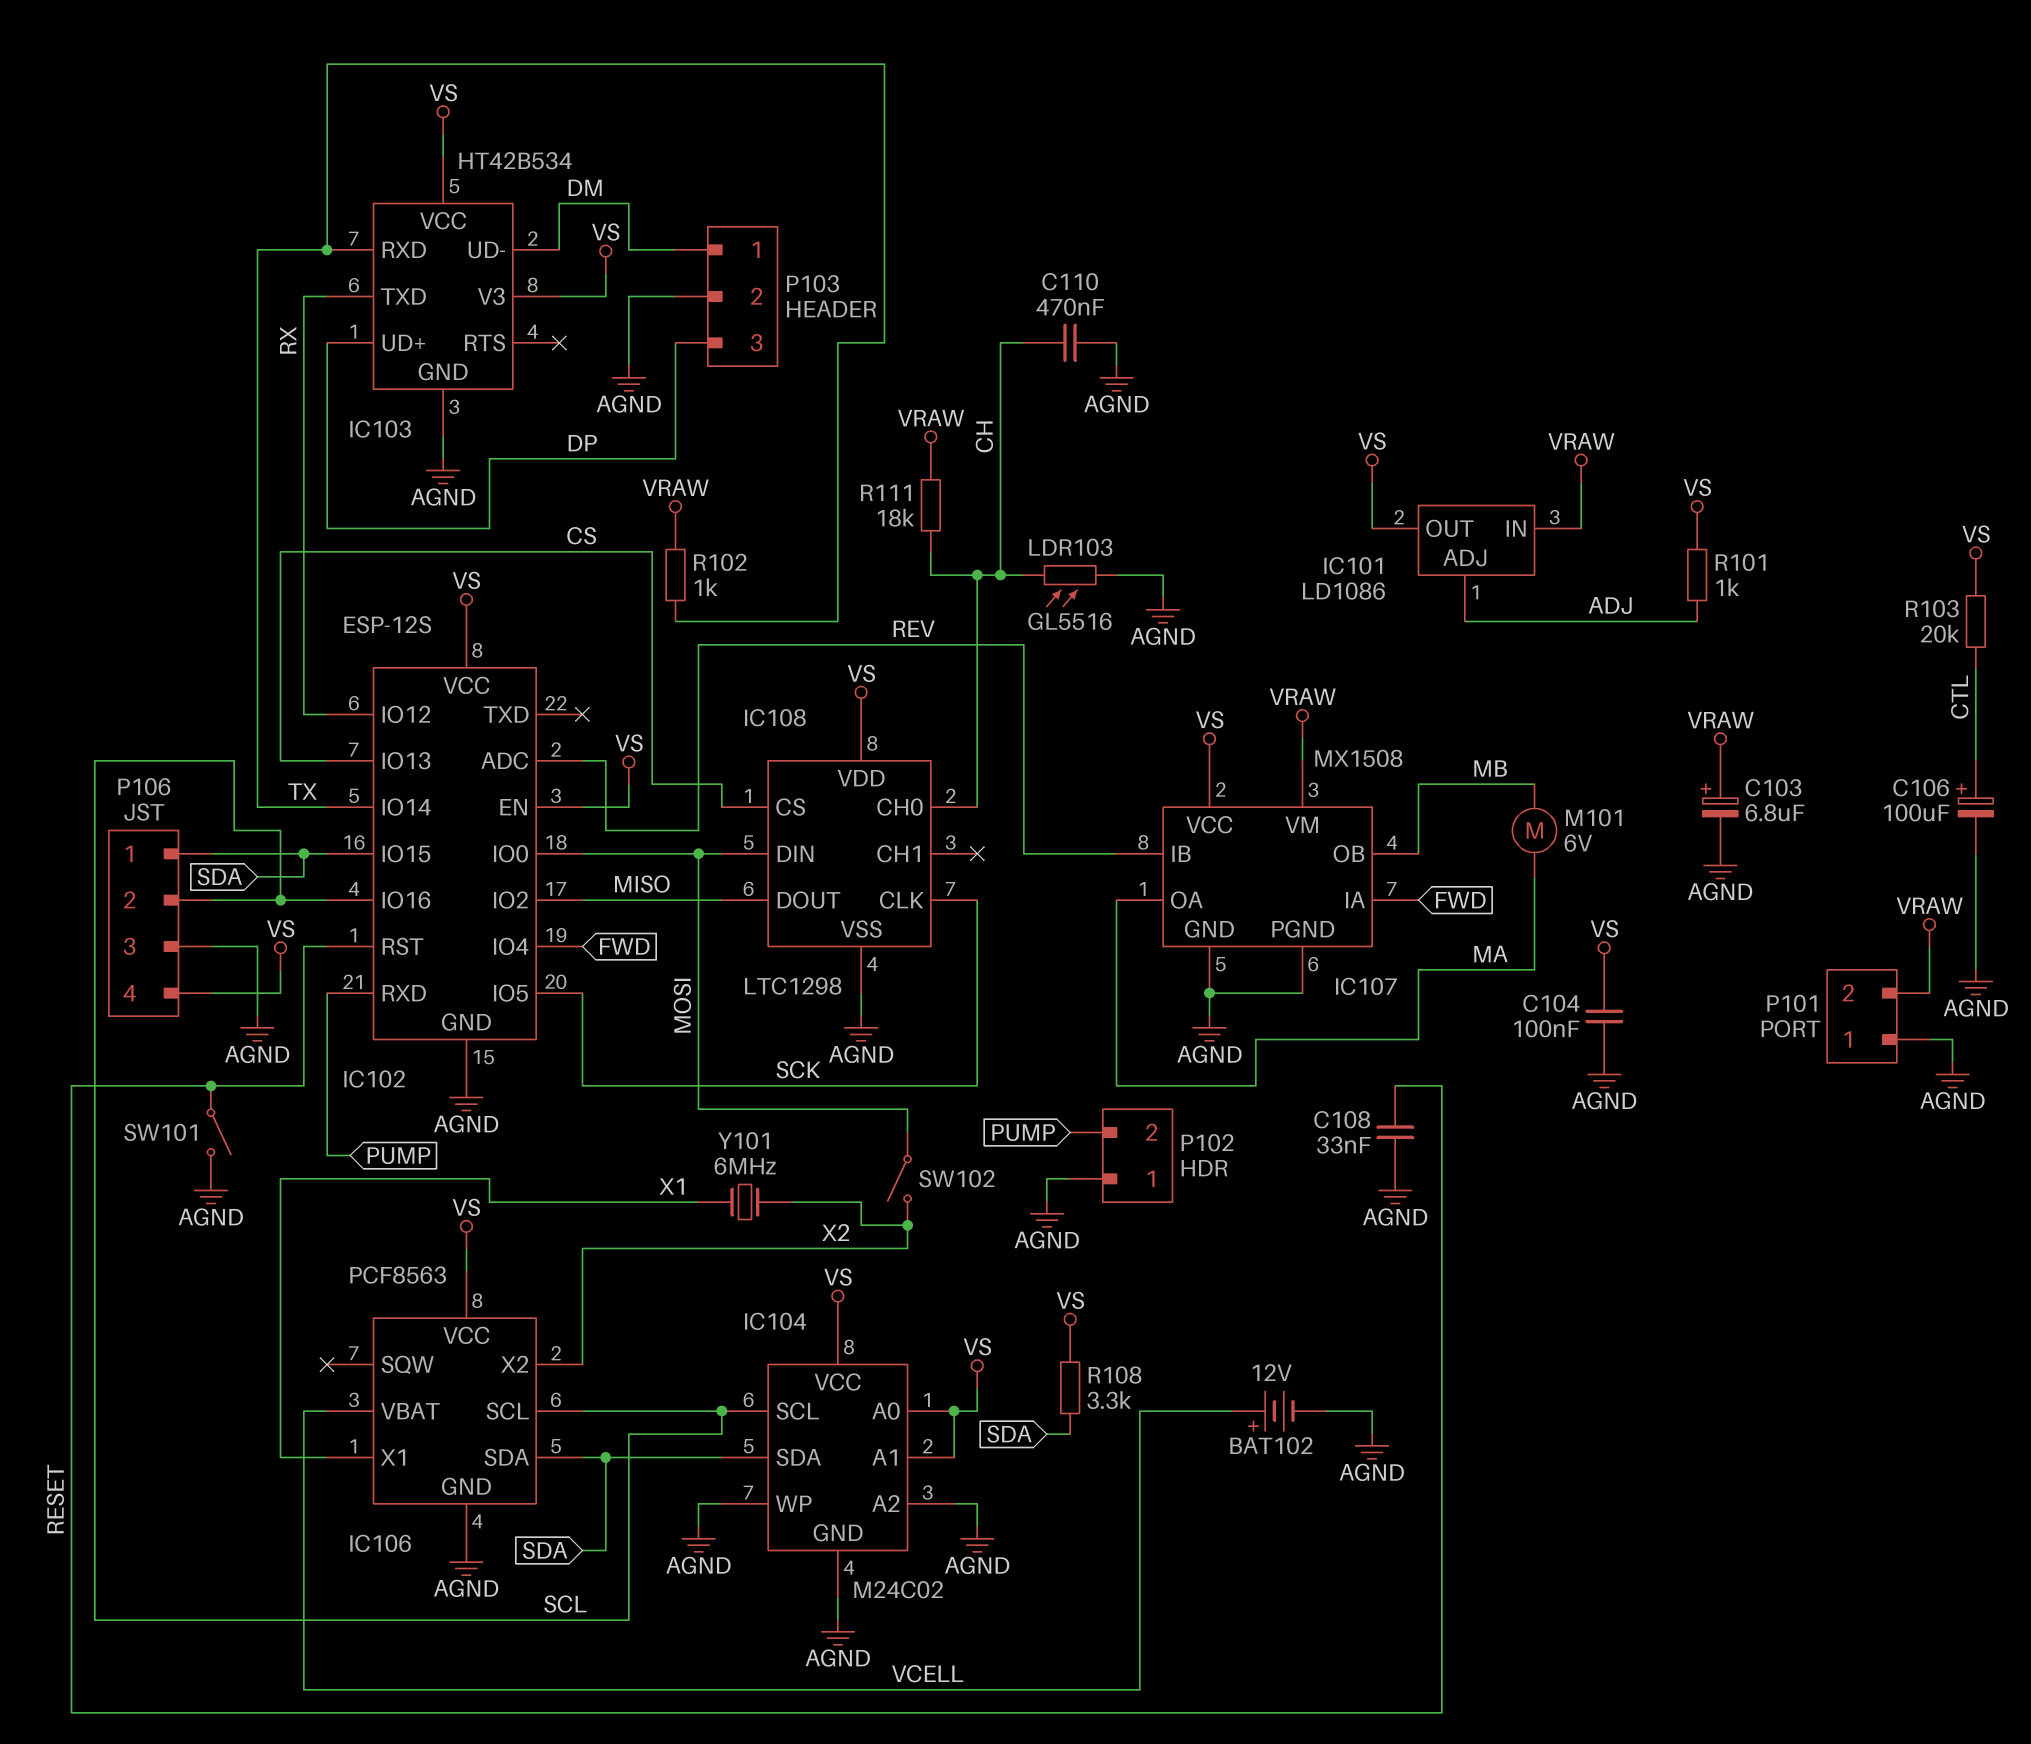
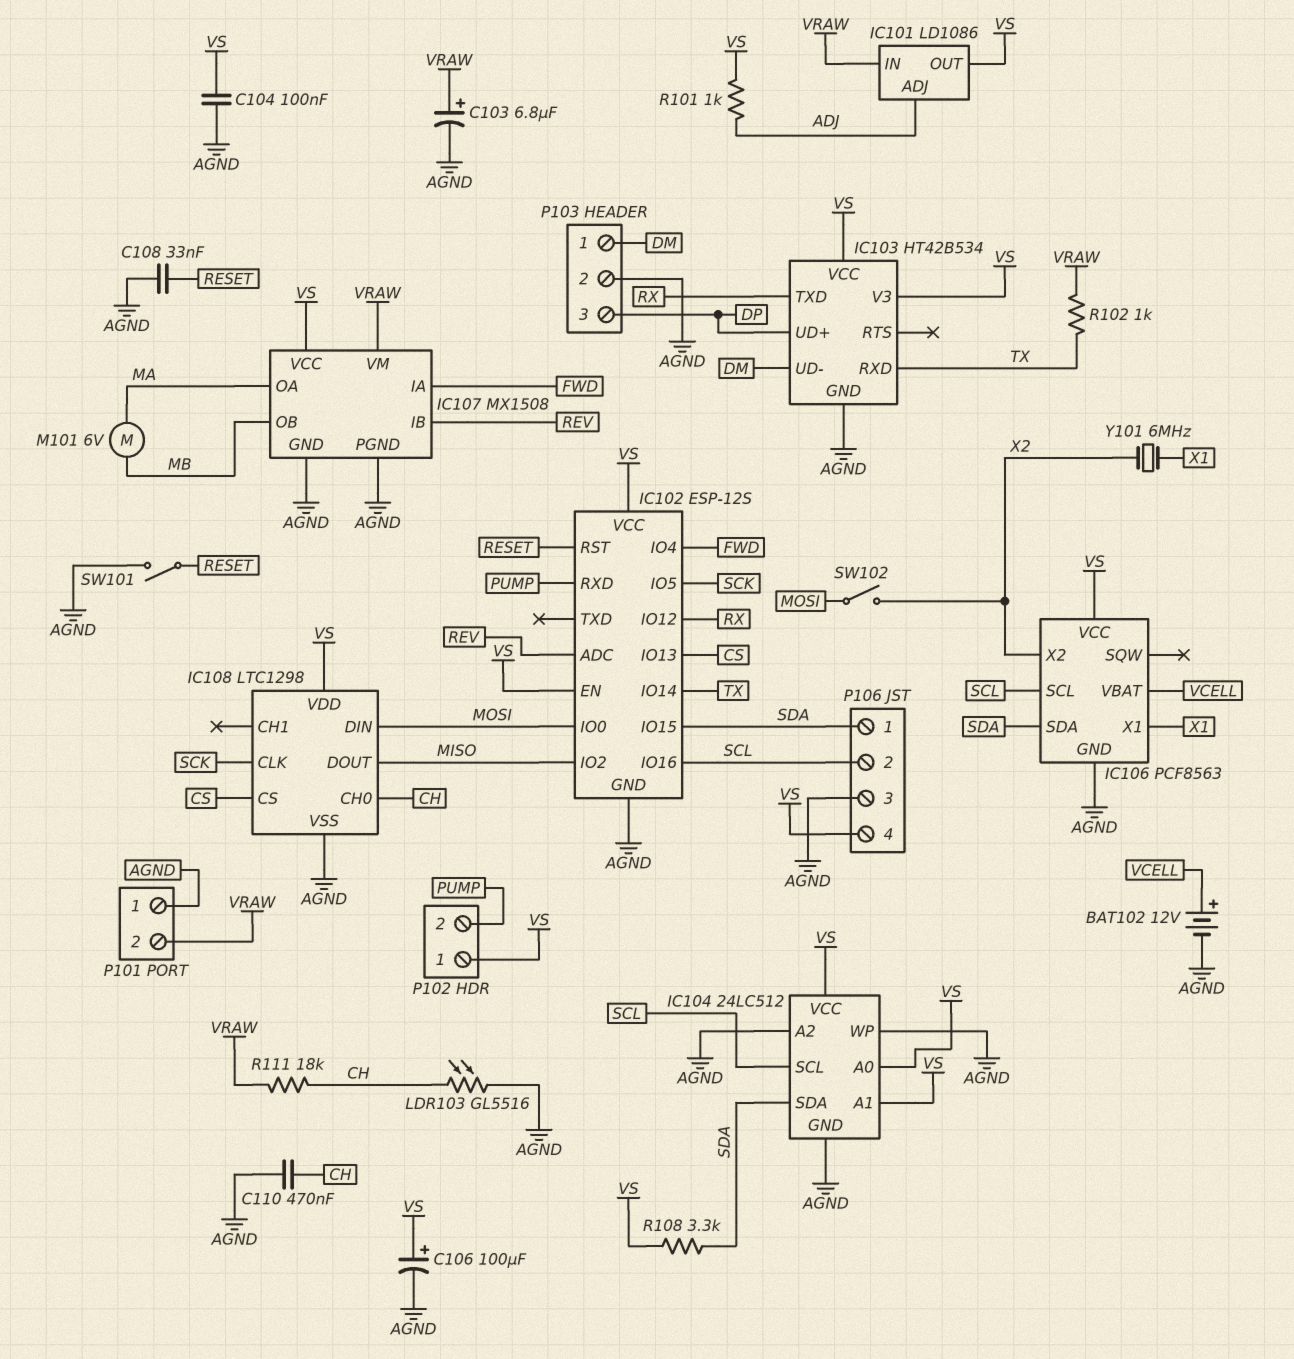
C106: 100uF (plus CTL, minus AGND) -> 100uF (plus VS, minus AGND)
IC104: M24C02 -> 24LC512
P102 pin 1: AGND -> VS
R103: 20k (CTL, VS) -> none

